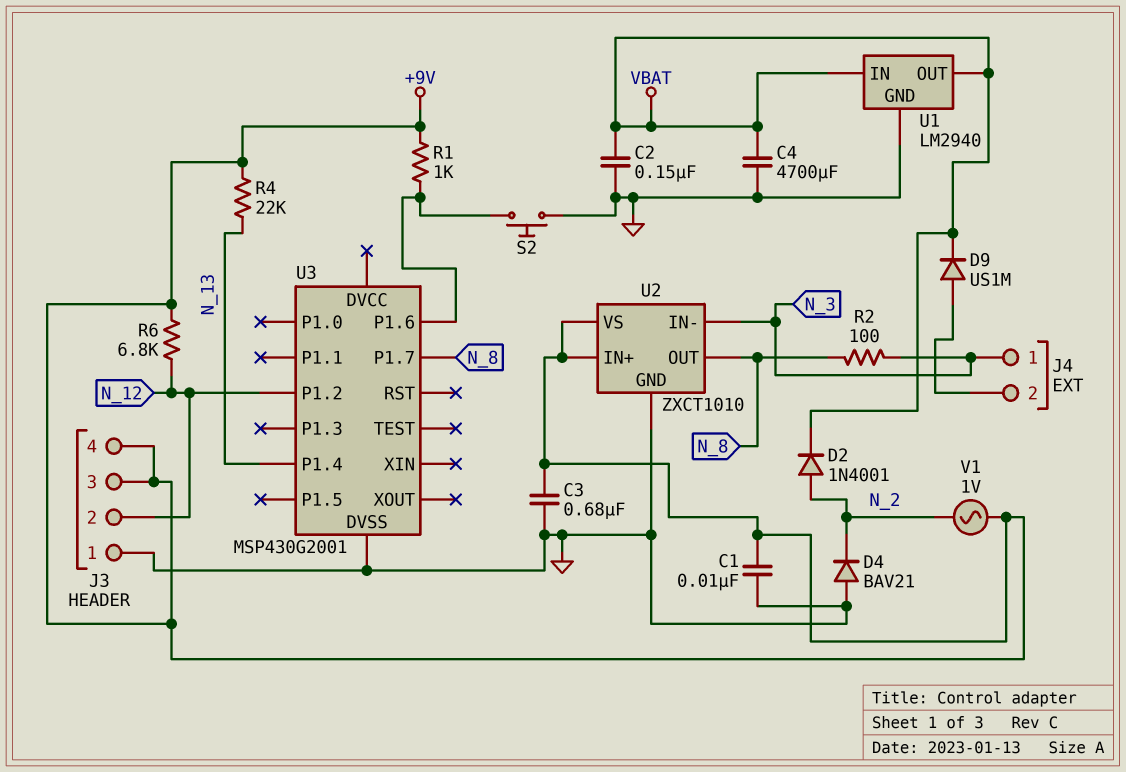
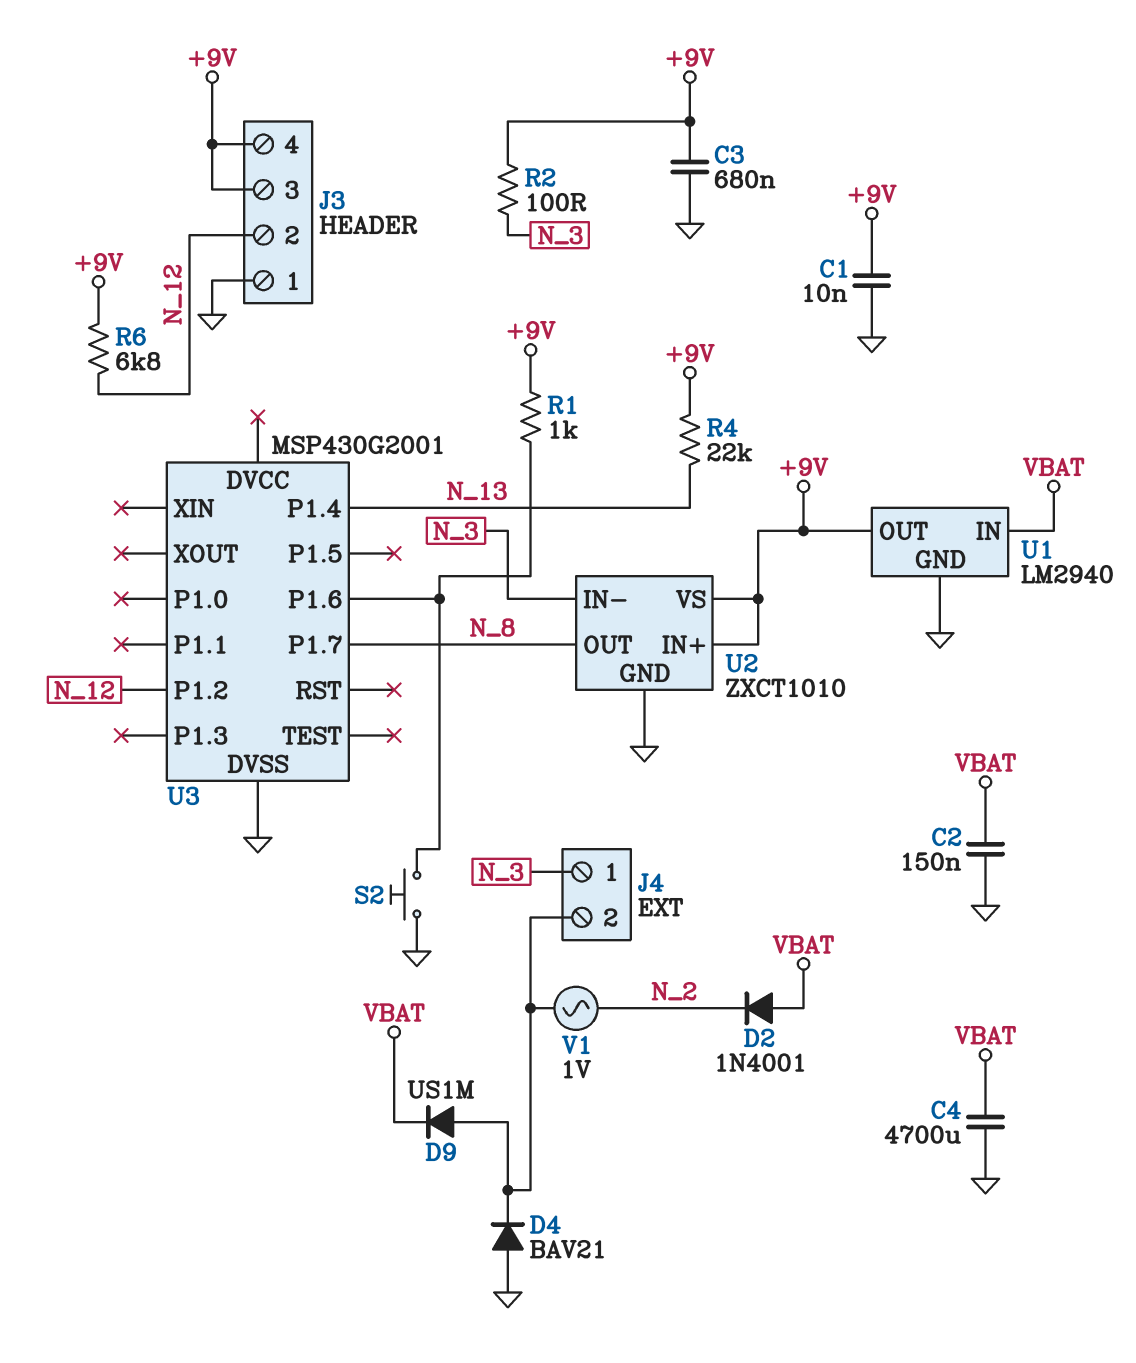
D2: diode 1N4001 (A N_2, K VBAT) -> diode 1N4001 (A VBAT, K N_2)
D4: diode BAV21 (A GND, K N_2) -> diode BAV21 (A GND, K J4/2)
R2: 100 (N_3, N_8) -> 100 (+9V, N_3)
U1 pin OUT: VBAT -> +9V
V1: AC 1V (+9V, N_2) -> AC 1V (J4/2, N_2)

